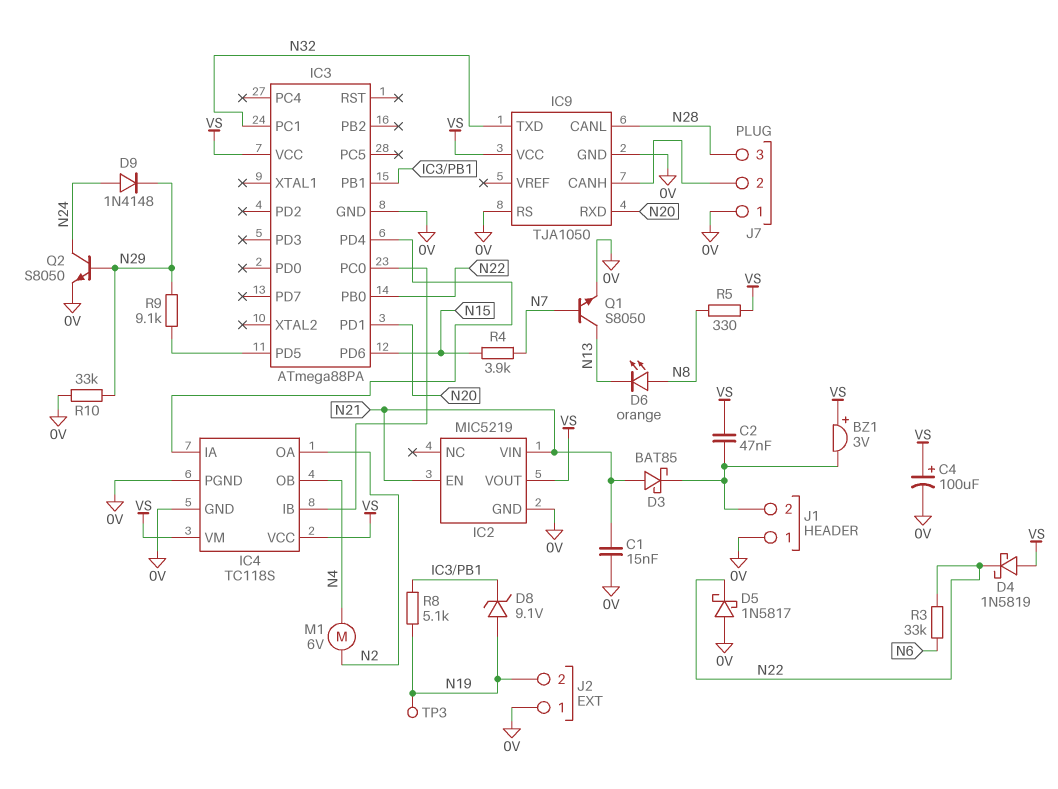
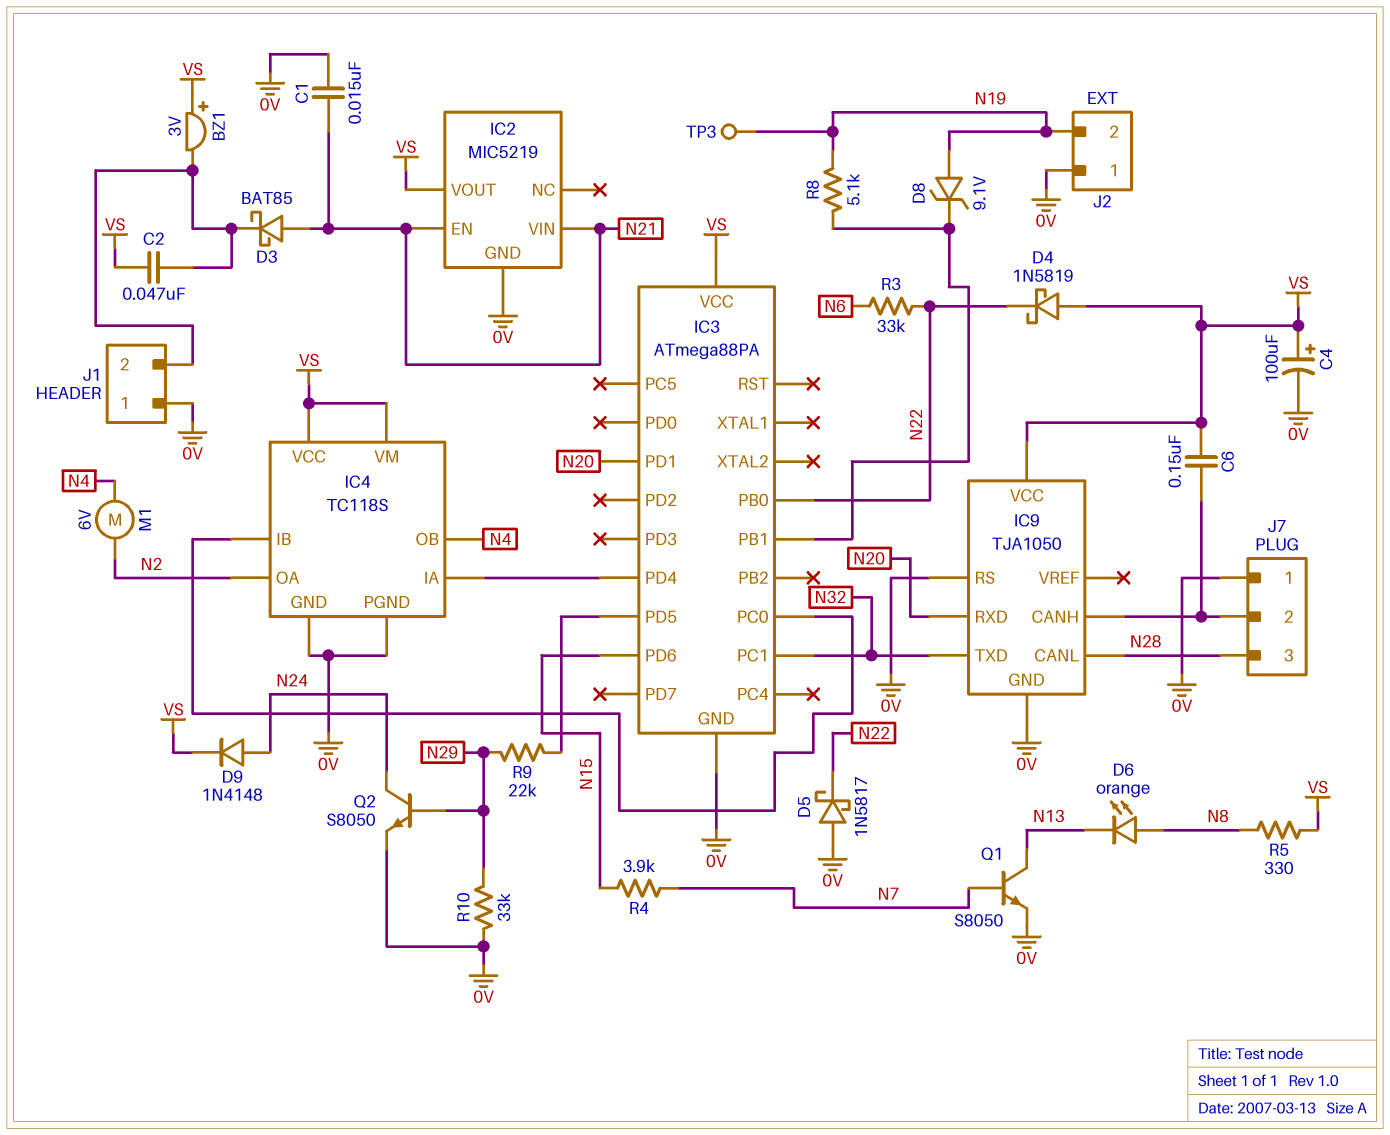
C6: none -> 150nF (IC9/CANH, VS)
D9: diode 1N4148 (A N24, K N29) -> diode 1N4148 (A N24, K VS)
R9: 9.1k (IC3/PD5, N29) -> 22k (IC3/PD5, N29)

